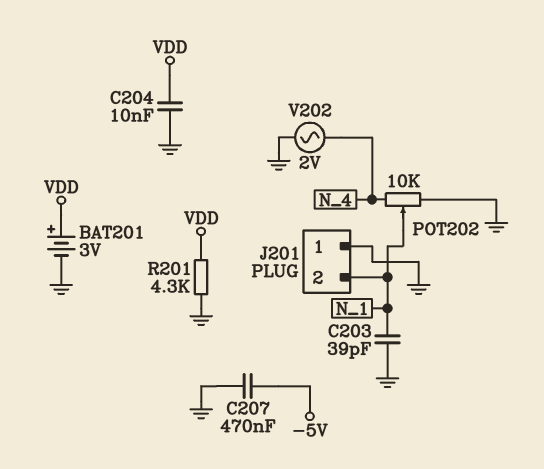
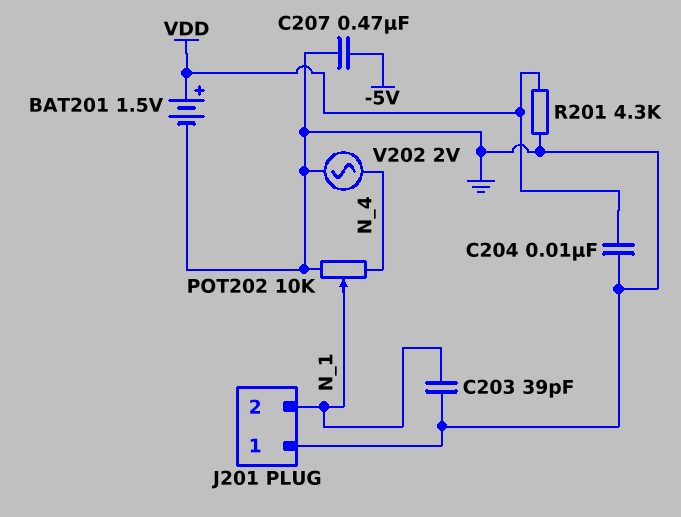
BAT201: 3V (plus VDD, minus GND) -> 1.5V (plus VDD, minus GND)

